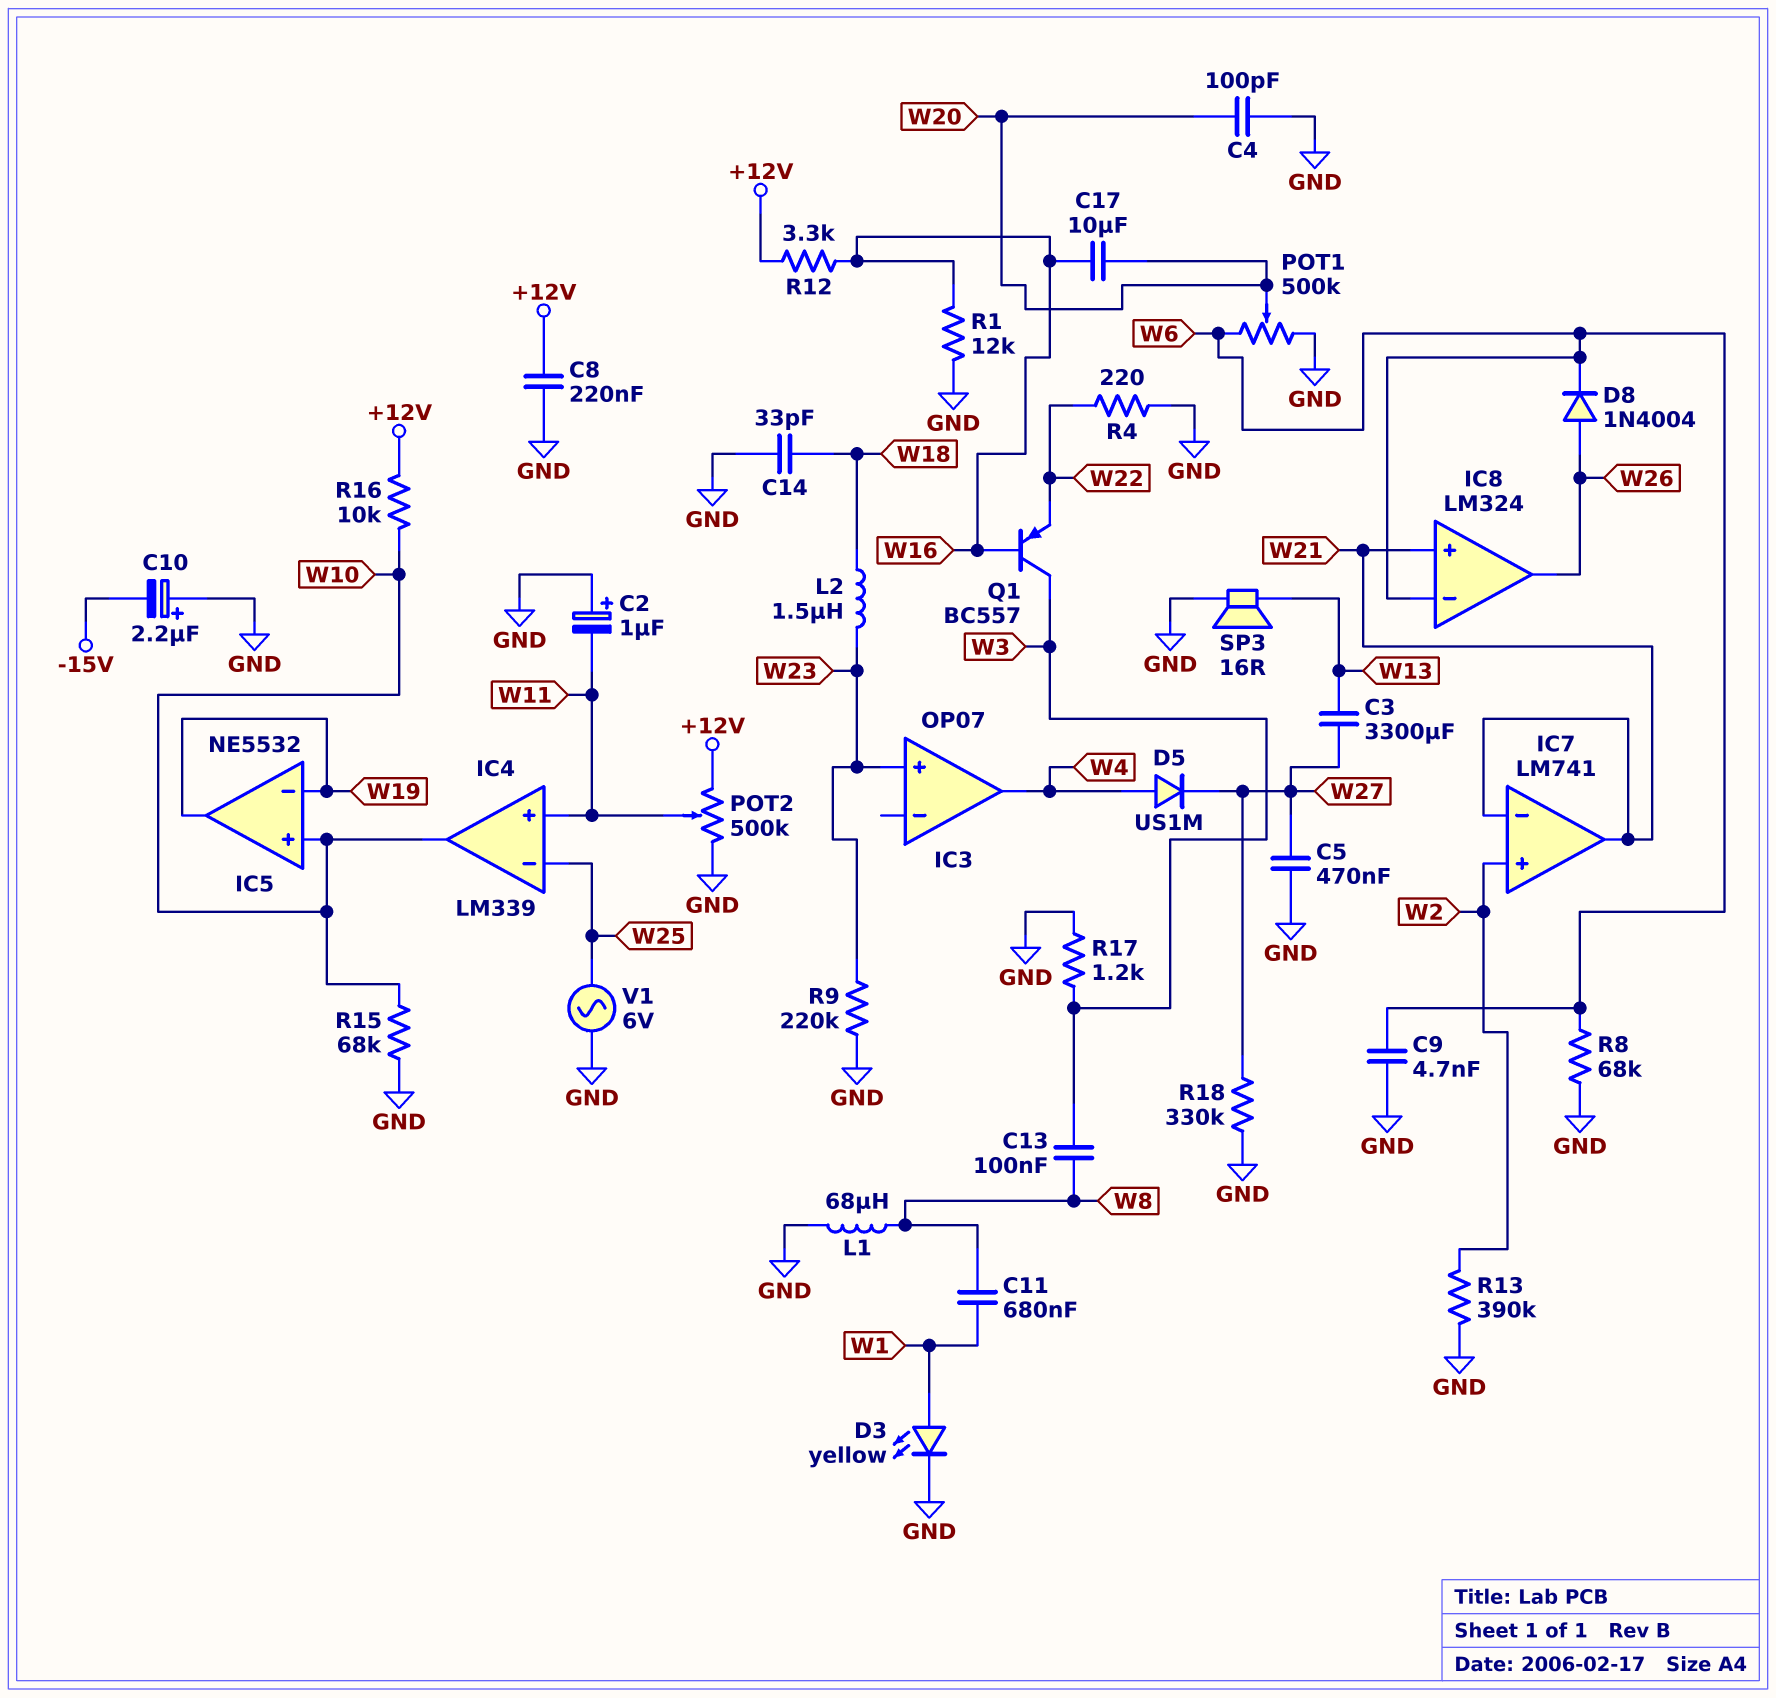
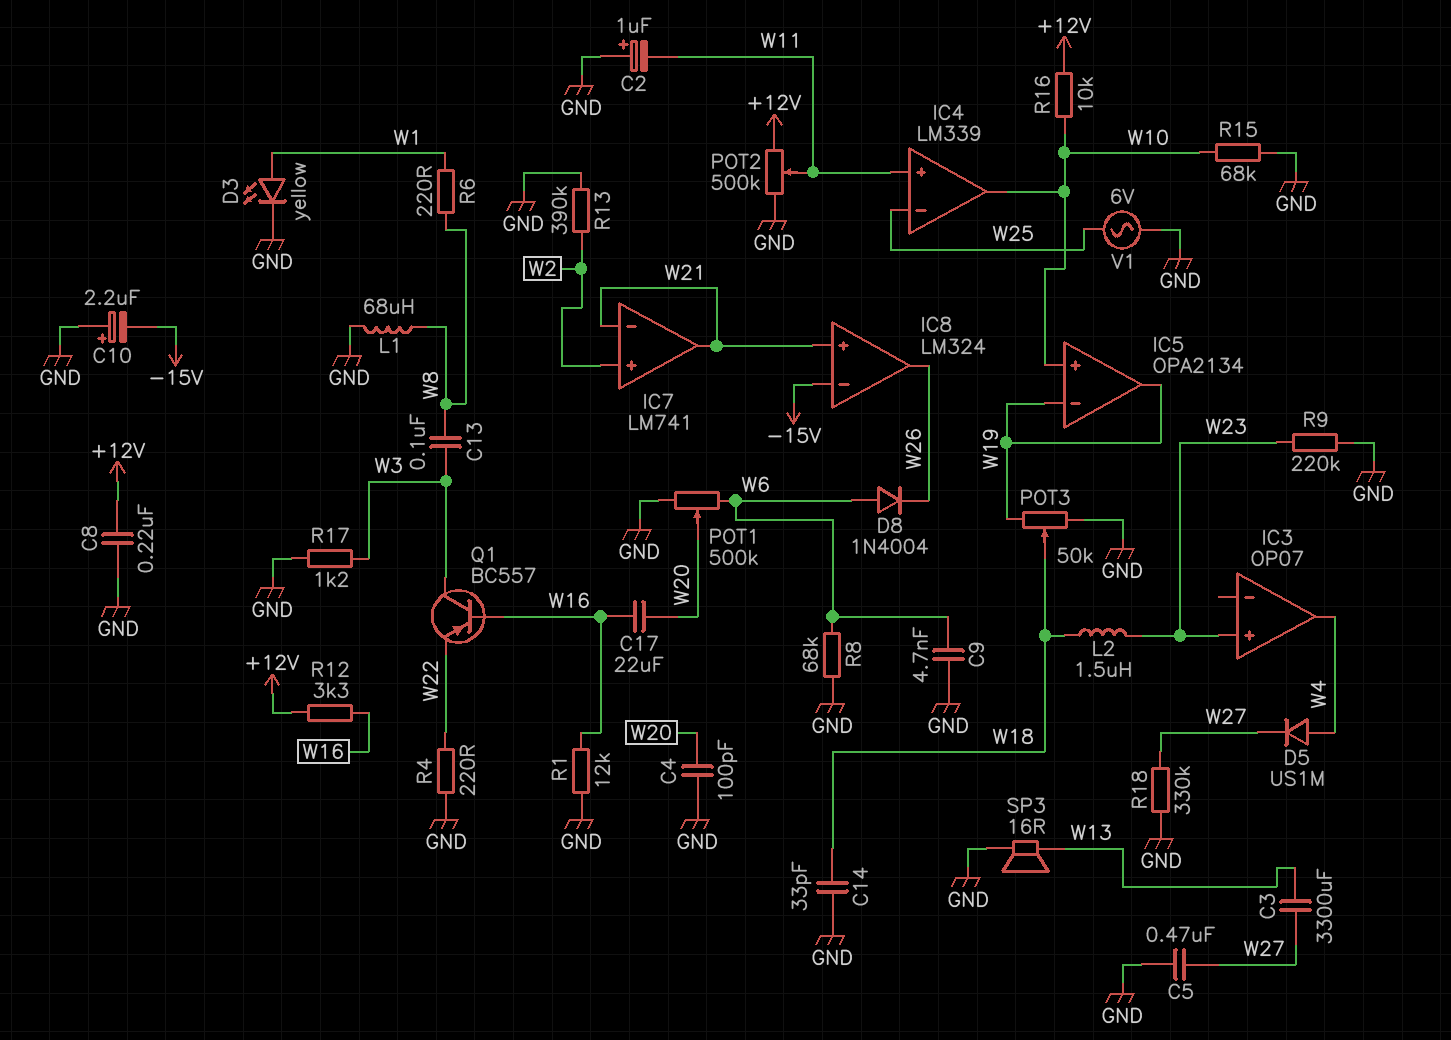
C11: 680nF (W1, W8) -> none
C17: 10uF (W16, W20) -> 22uF (W16, W20)
D8: diode 1N4004 (A W26, K W6) -> diode 1N4004 (A W6, K W26)
IC5: NE5532 -> OPA2134
IC8 pin in-: W6 -> -15V
POT3: none -> 50k (GND, W19, wiper W18)
R6: none -> 220 (W1, W8)

